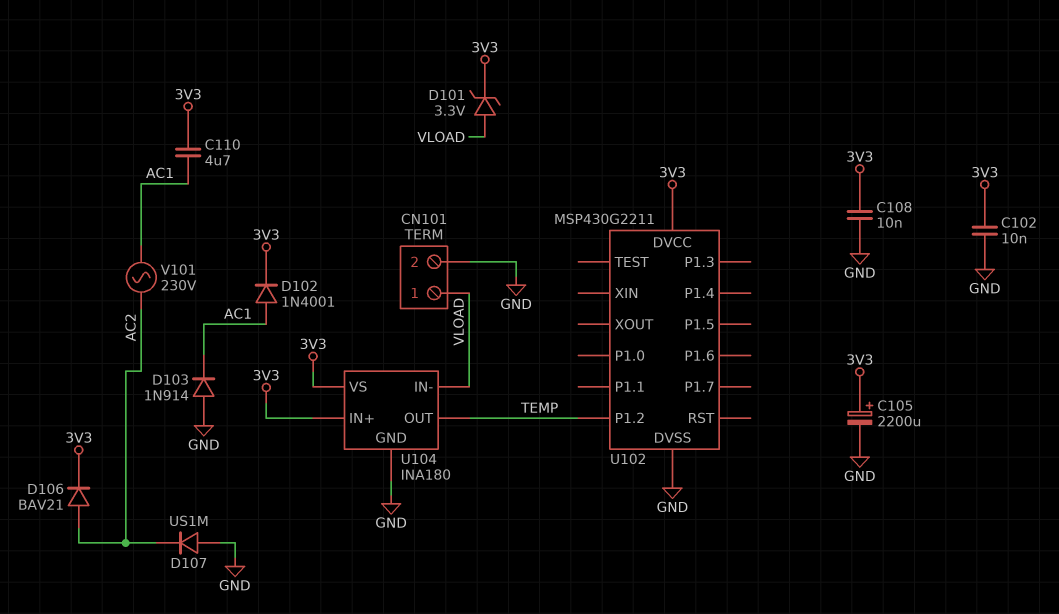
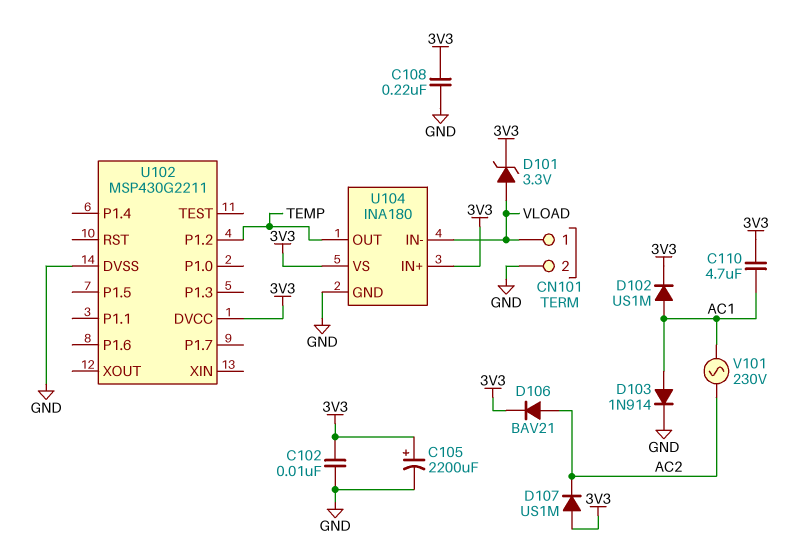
C108: 10nF (3V3, GND) -> 220nF (3V3, GND)
D102: diode 1N4001 (A AC1, K 3V3) -> diode US1M (A AC1, K 3V3)
D103: diode 1N914 (A GND, K AC1) -> diode 1N914 (A AC1, K GND)
D107: diode US1M (A GND, K AC2) -> diode US1M (A 3V3, K AC2)

